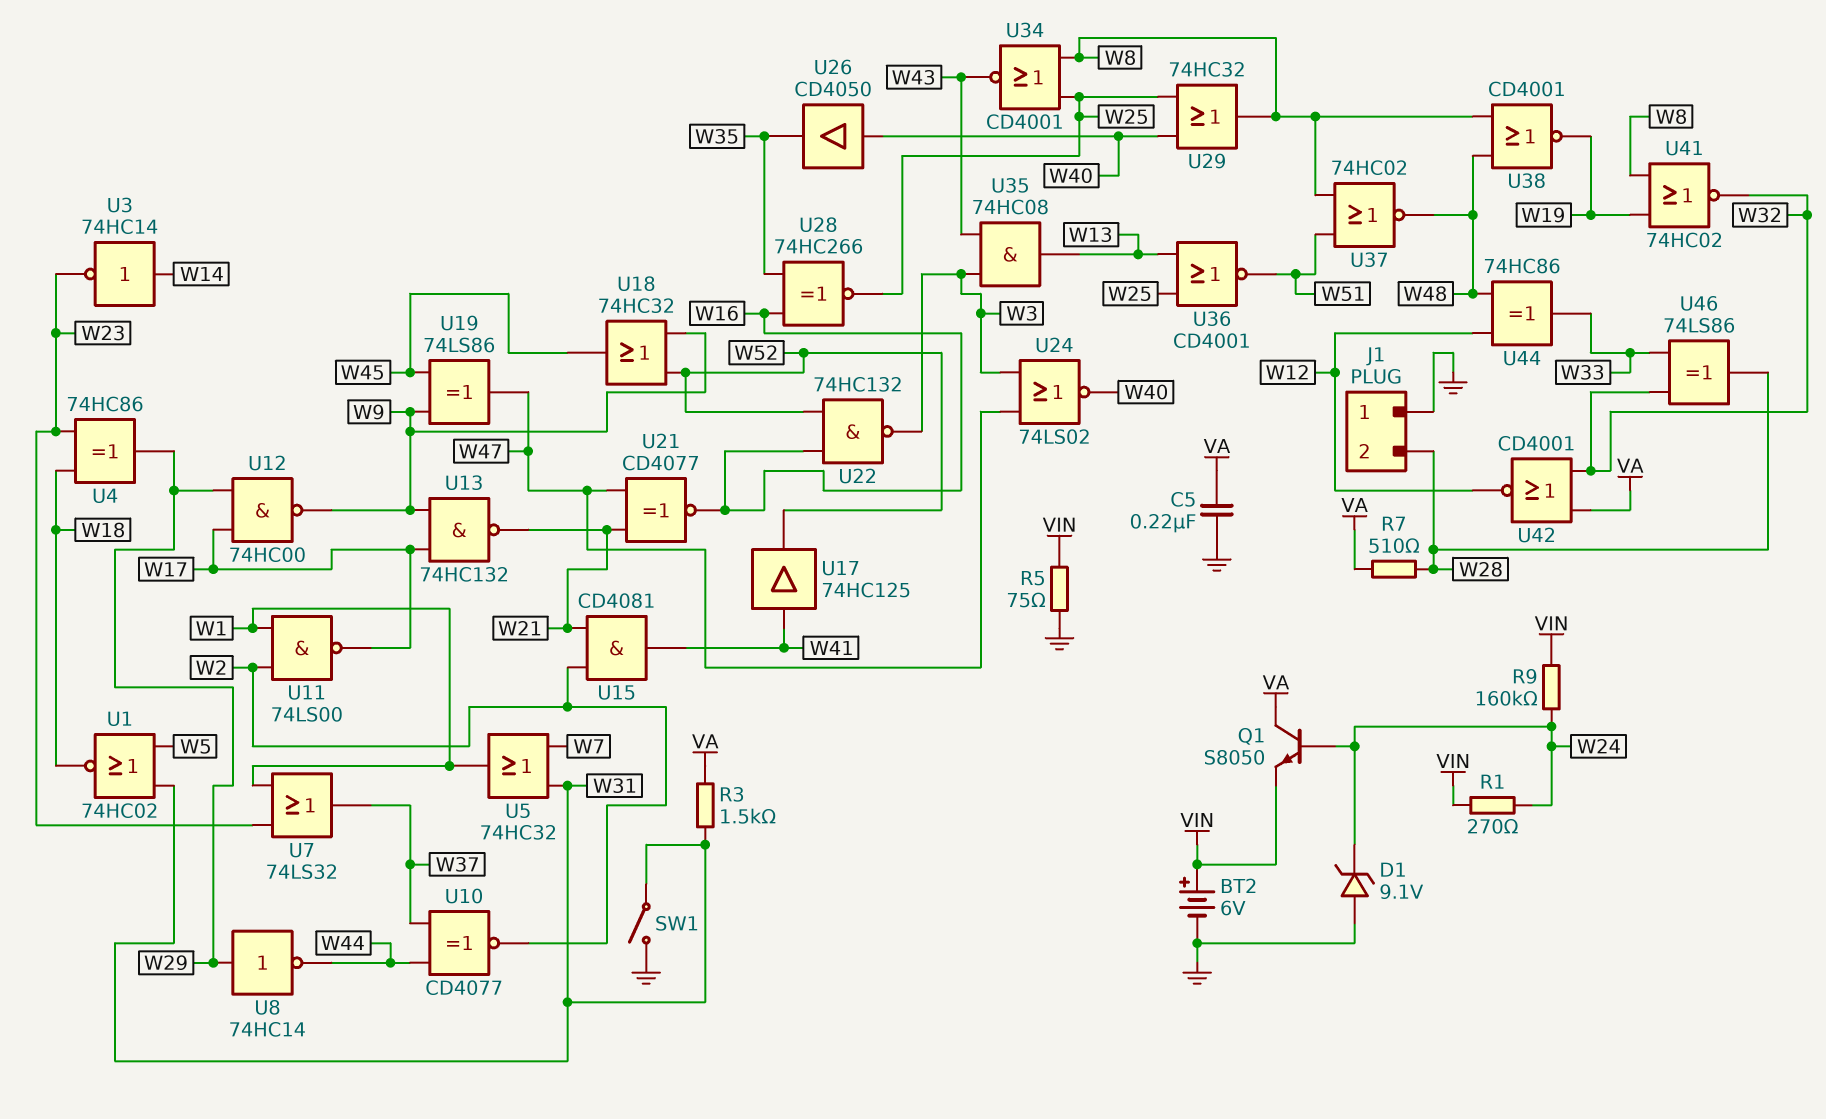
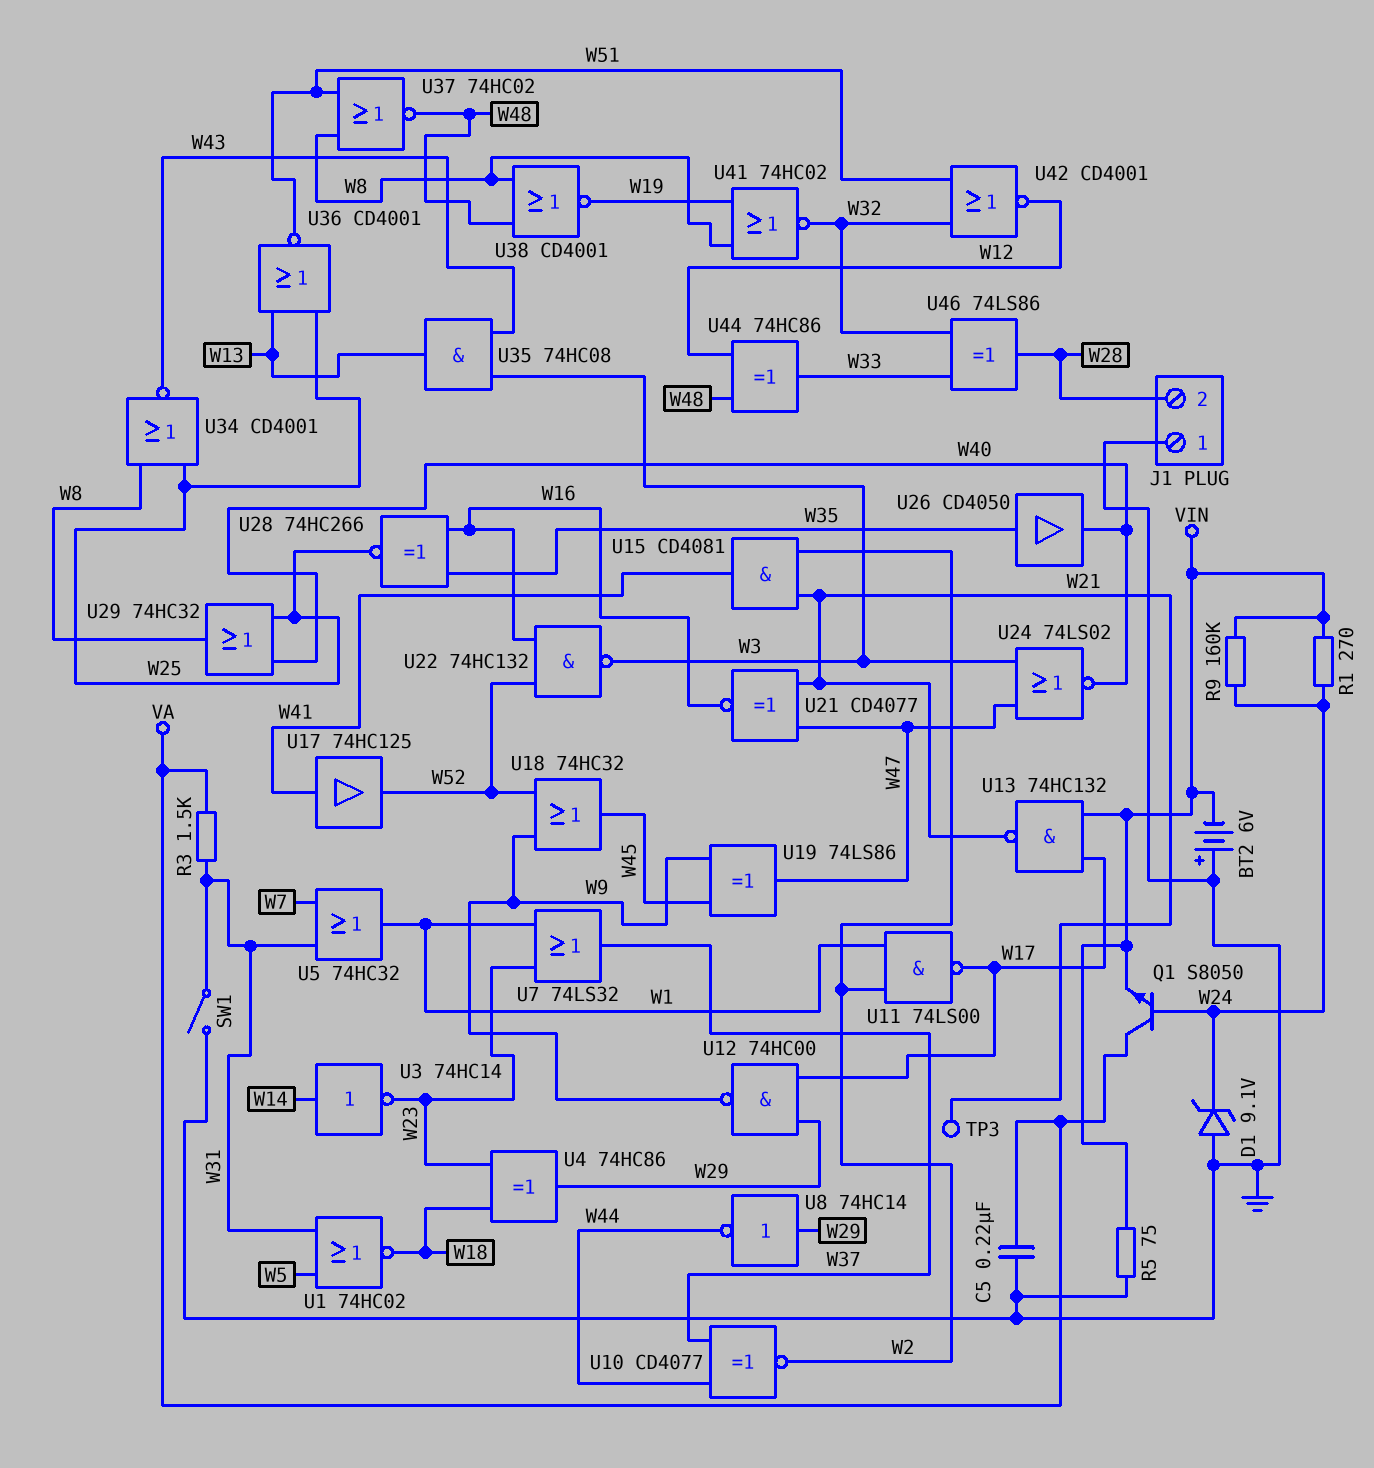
BT2: 6V (plus VIN, minus GND) -> 6V (plus GND, minus VIN)
R7: 510 (VA, W28) -> none
TP3: none -> test point (W21)
U13: NAND 74HC132 (in W9, in W17, out W21) -> NAND 74HC132 (in VIN, in W17, out W21)
U26: buffer CD4050 (in W40, out W35) -> buffer CD4050 (in W35, out W40)
U42: NOR CD4001 (in VA, in W32, out W12) -> NOR CD4001 (in W32, in W51, out W12)

